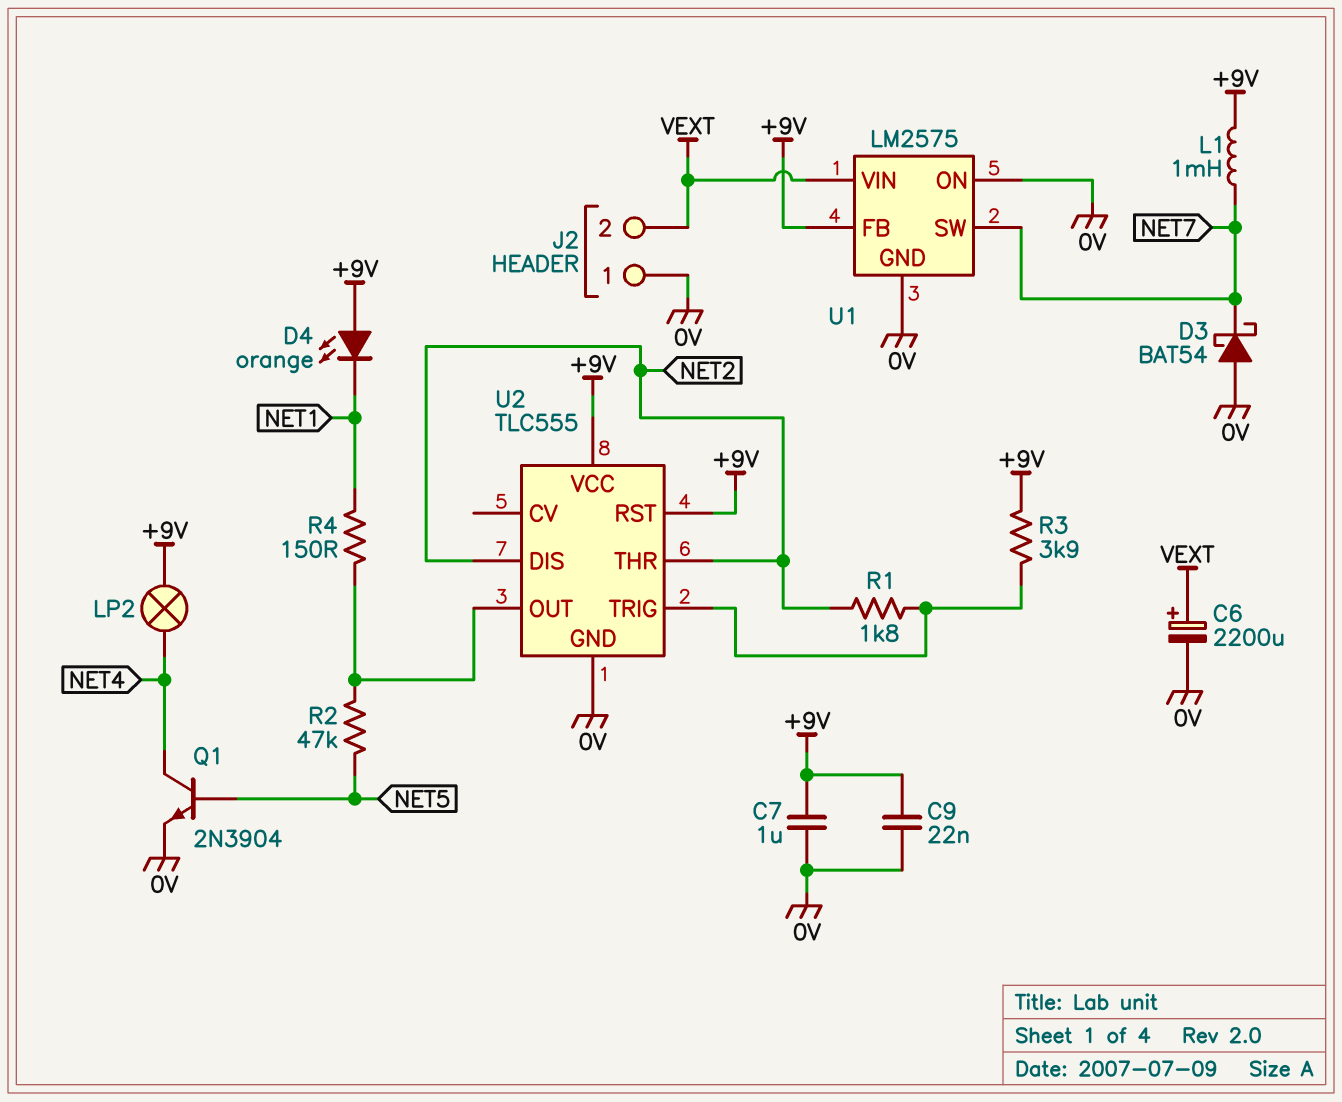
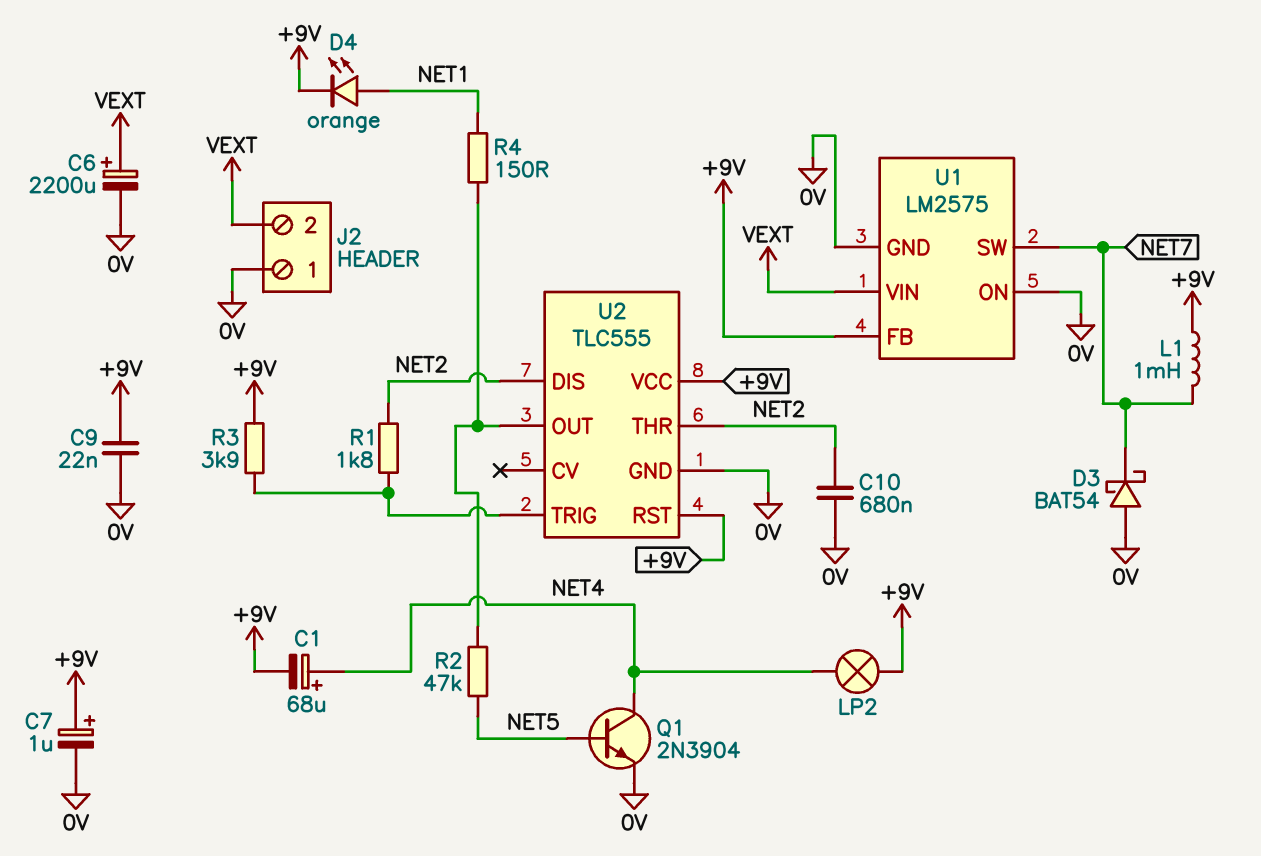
C1: none -> 68uF (plus NET4, minus +9V)
C7: 1uF (+9V, 0V) -> 1uF (plus +9V, minus 0V)
C10: none -> 680nF (0V, NET2)
D4: LED orange (A +9V, K NET1) -> LED orange (A NET1, K +9V)

